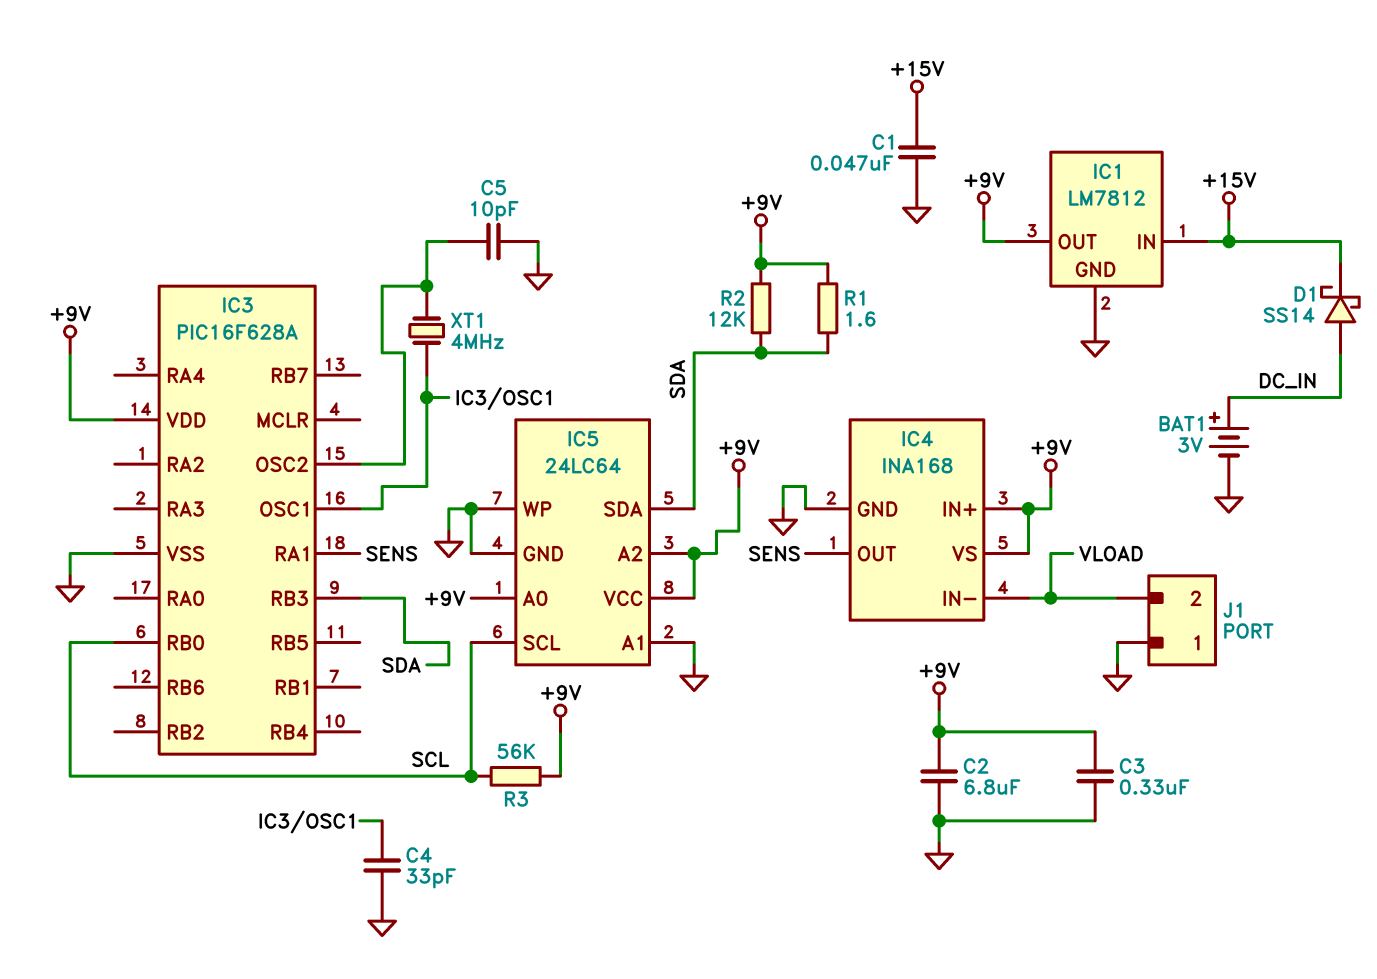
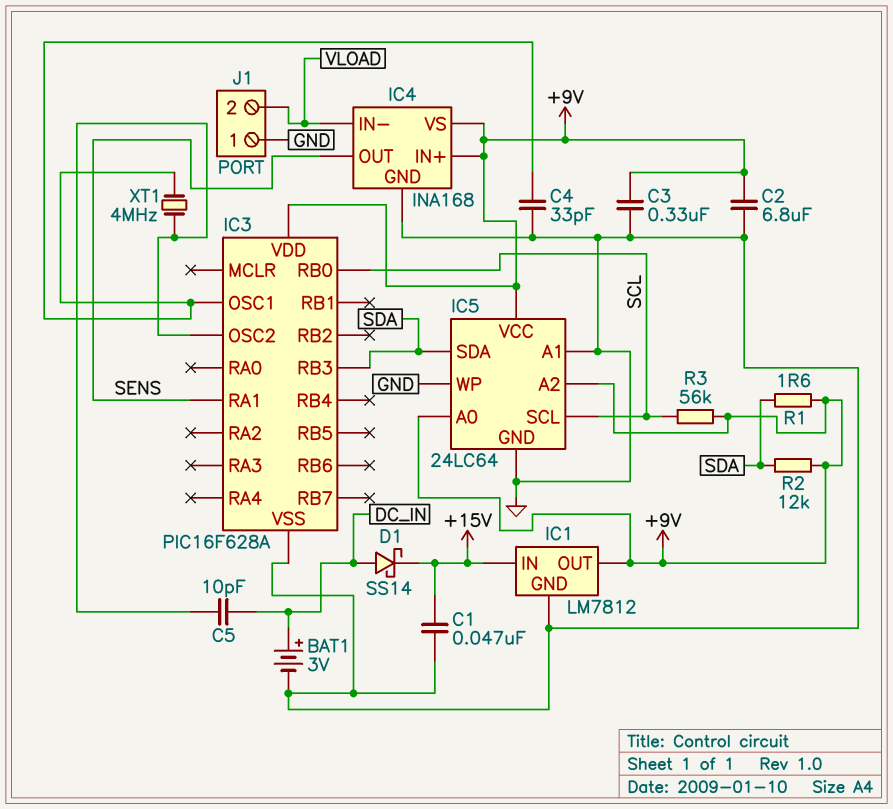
C5: 10pF (GND, IC3/OSC2) -> 10pF (DC_IN, IC3/OSC2)

